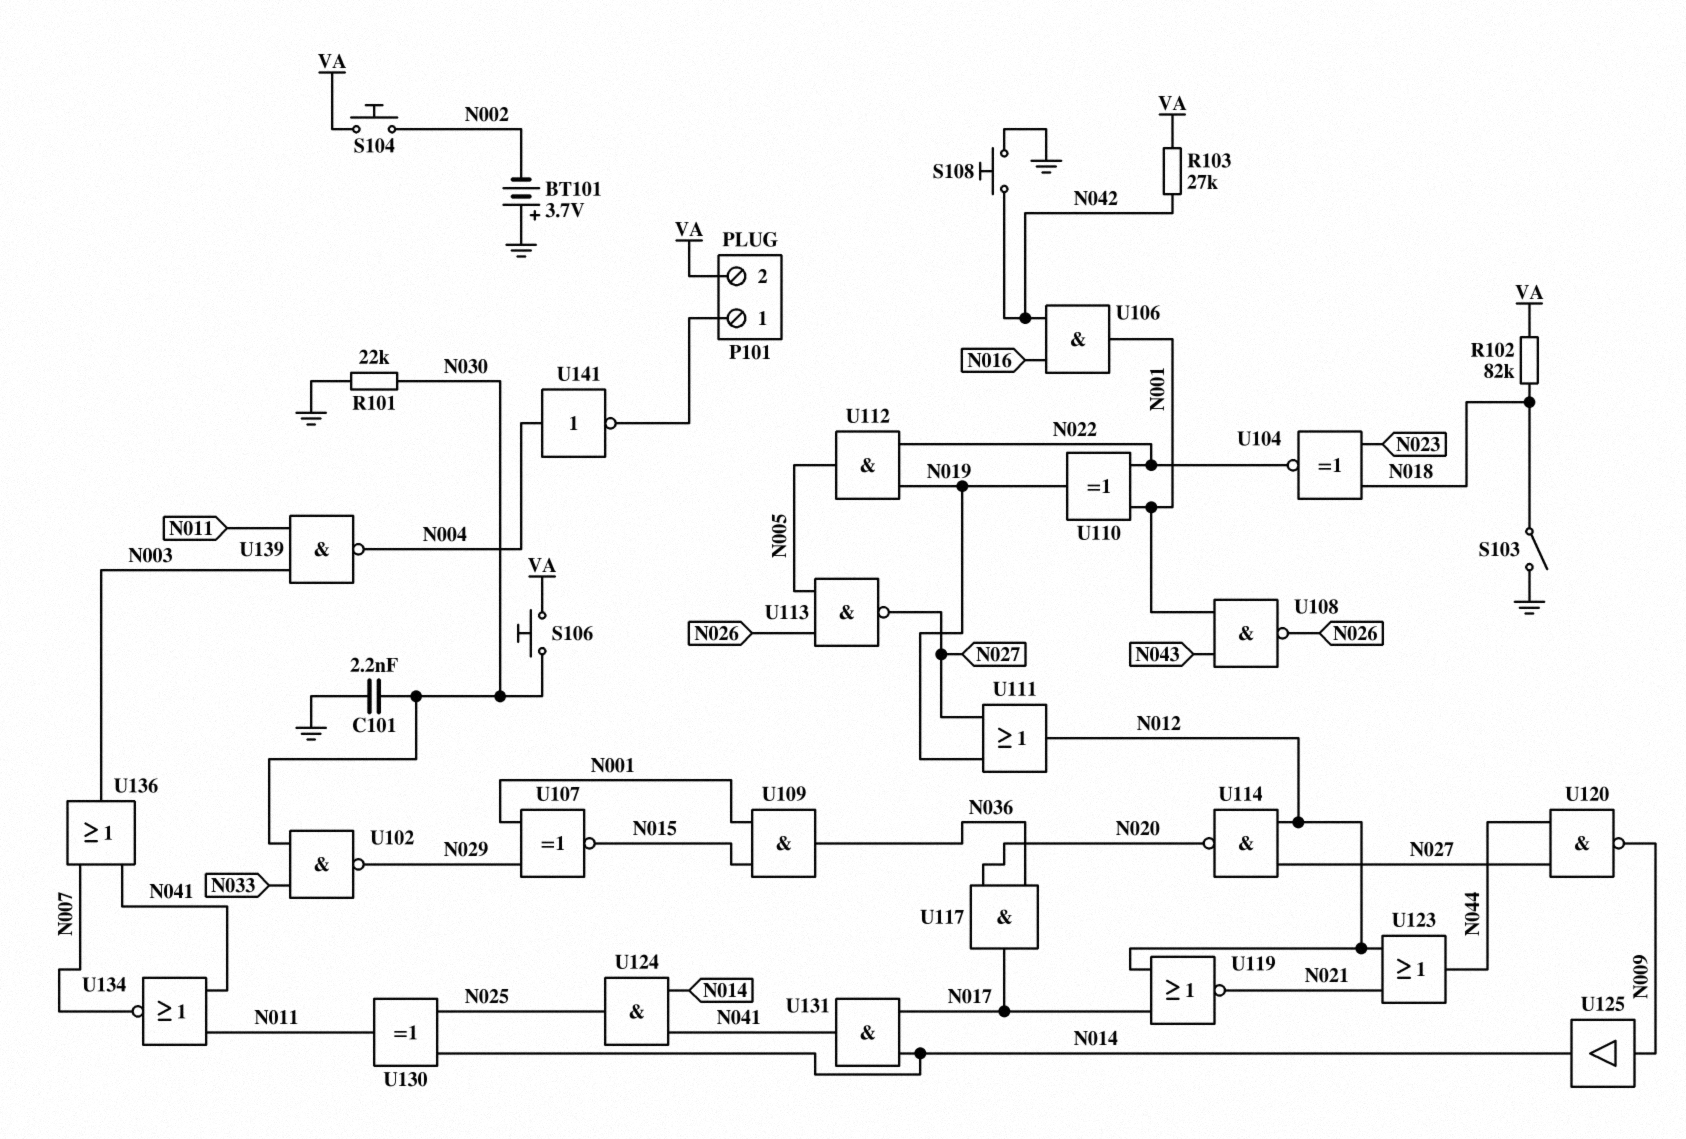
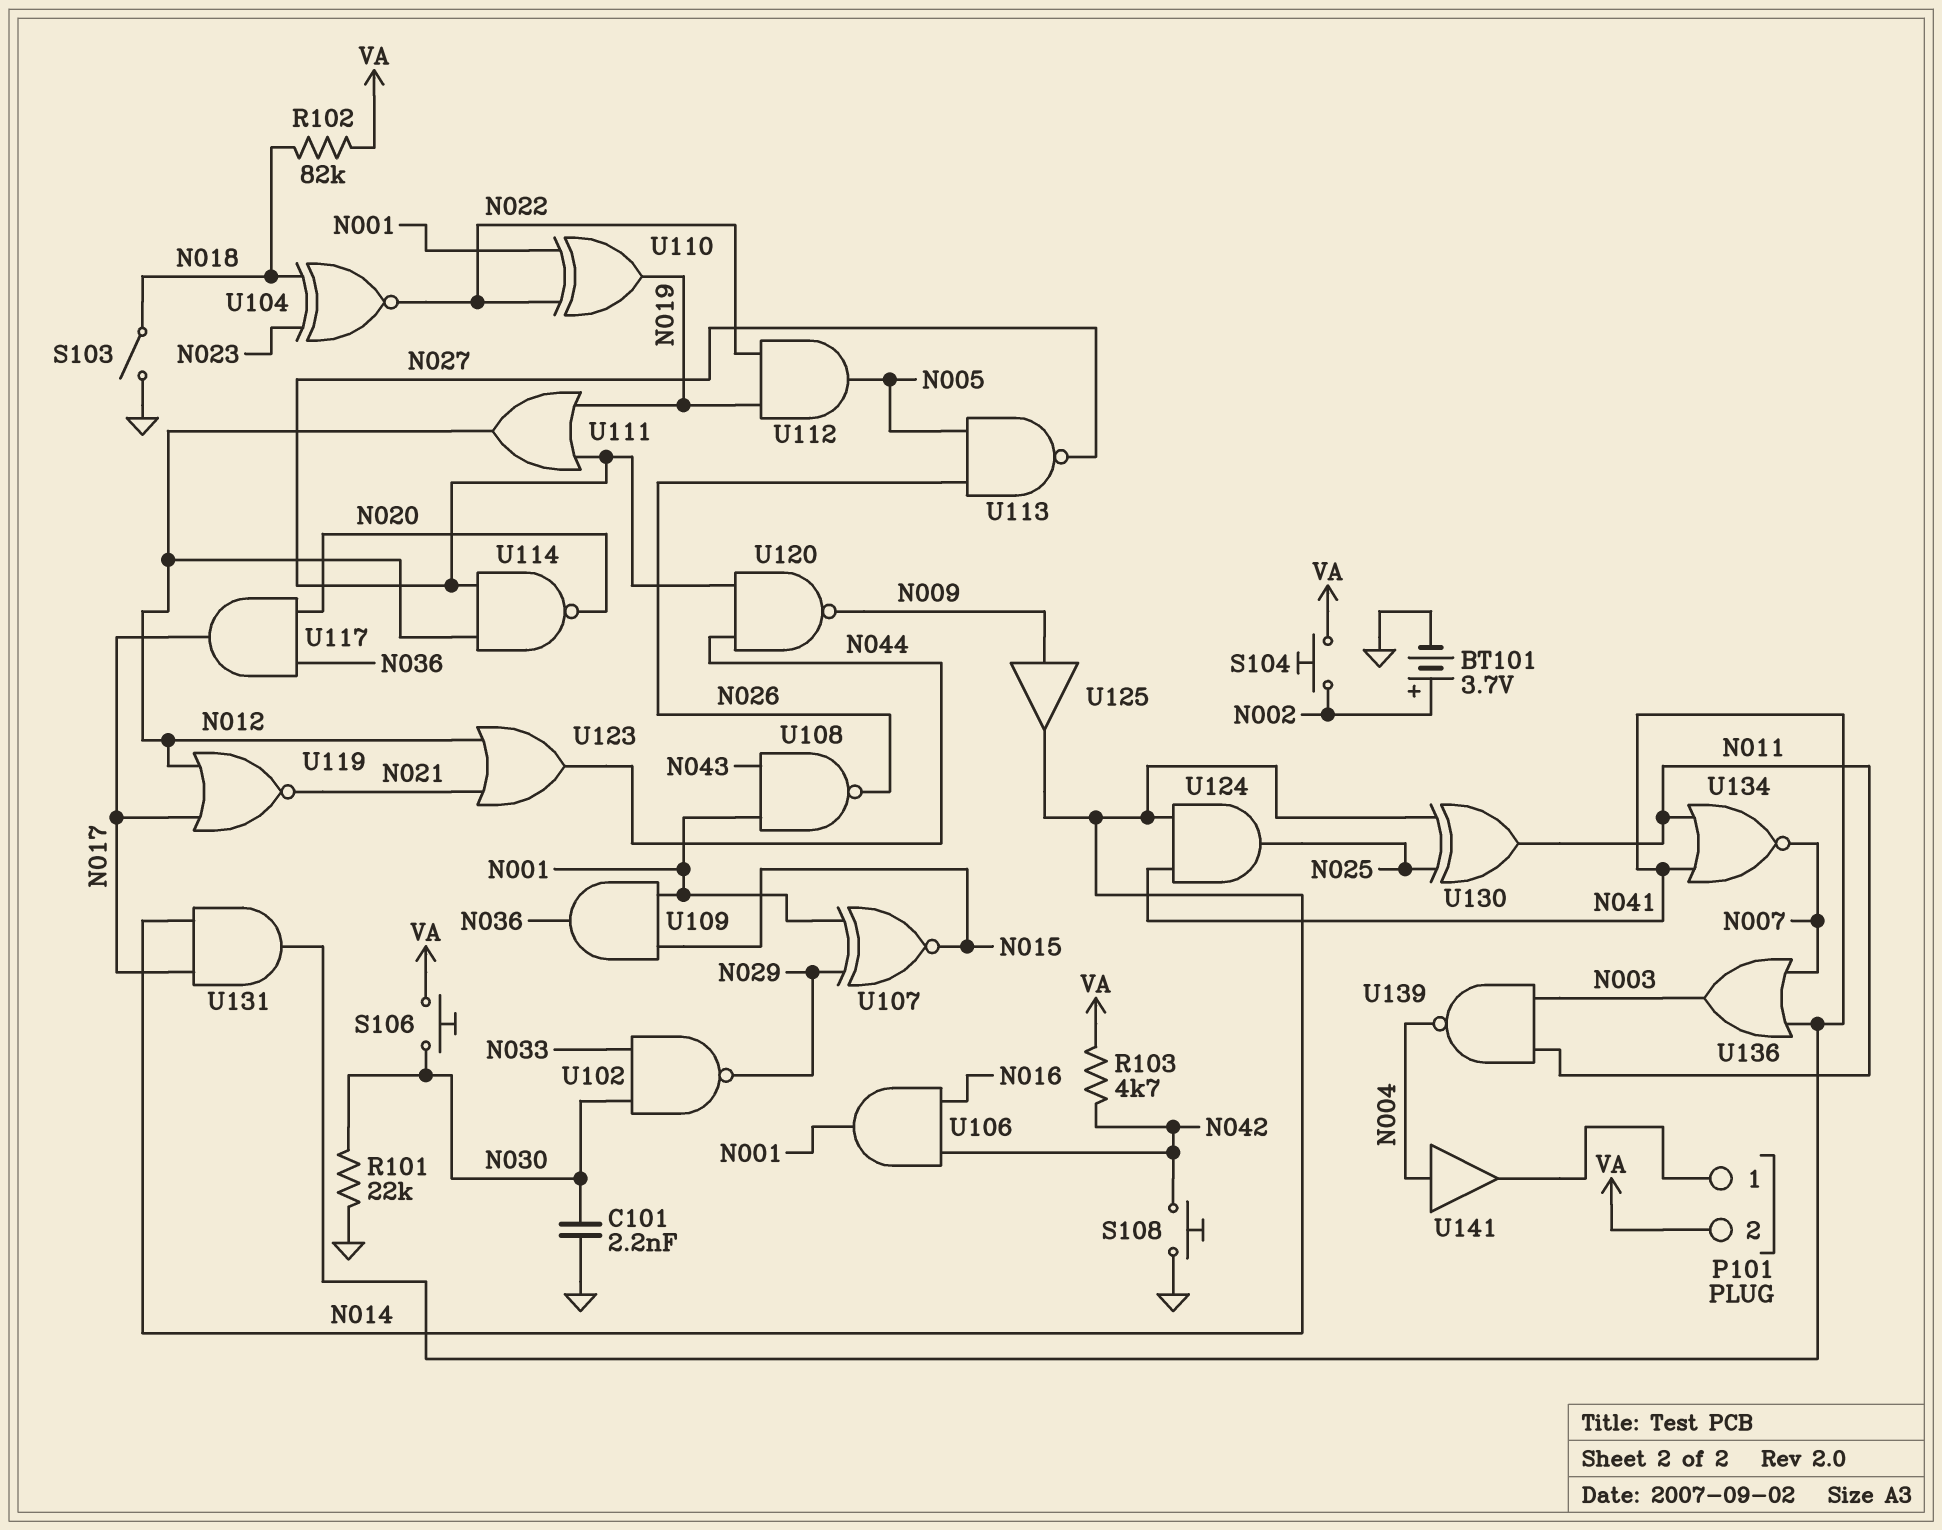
BT101: 3.7V (plus GND, minus N002) -> 3.7V (plus N002, minus GND)
R103: 27k (N042, VA) -> 4.7k (N042, VA)
U141: NOT (in N004, out P101/1) -> buffer (in N004, out P101/1)

